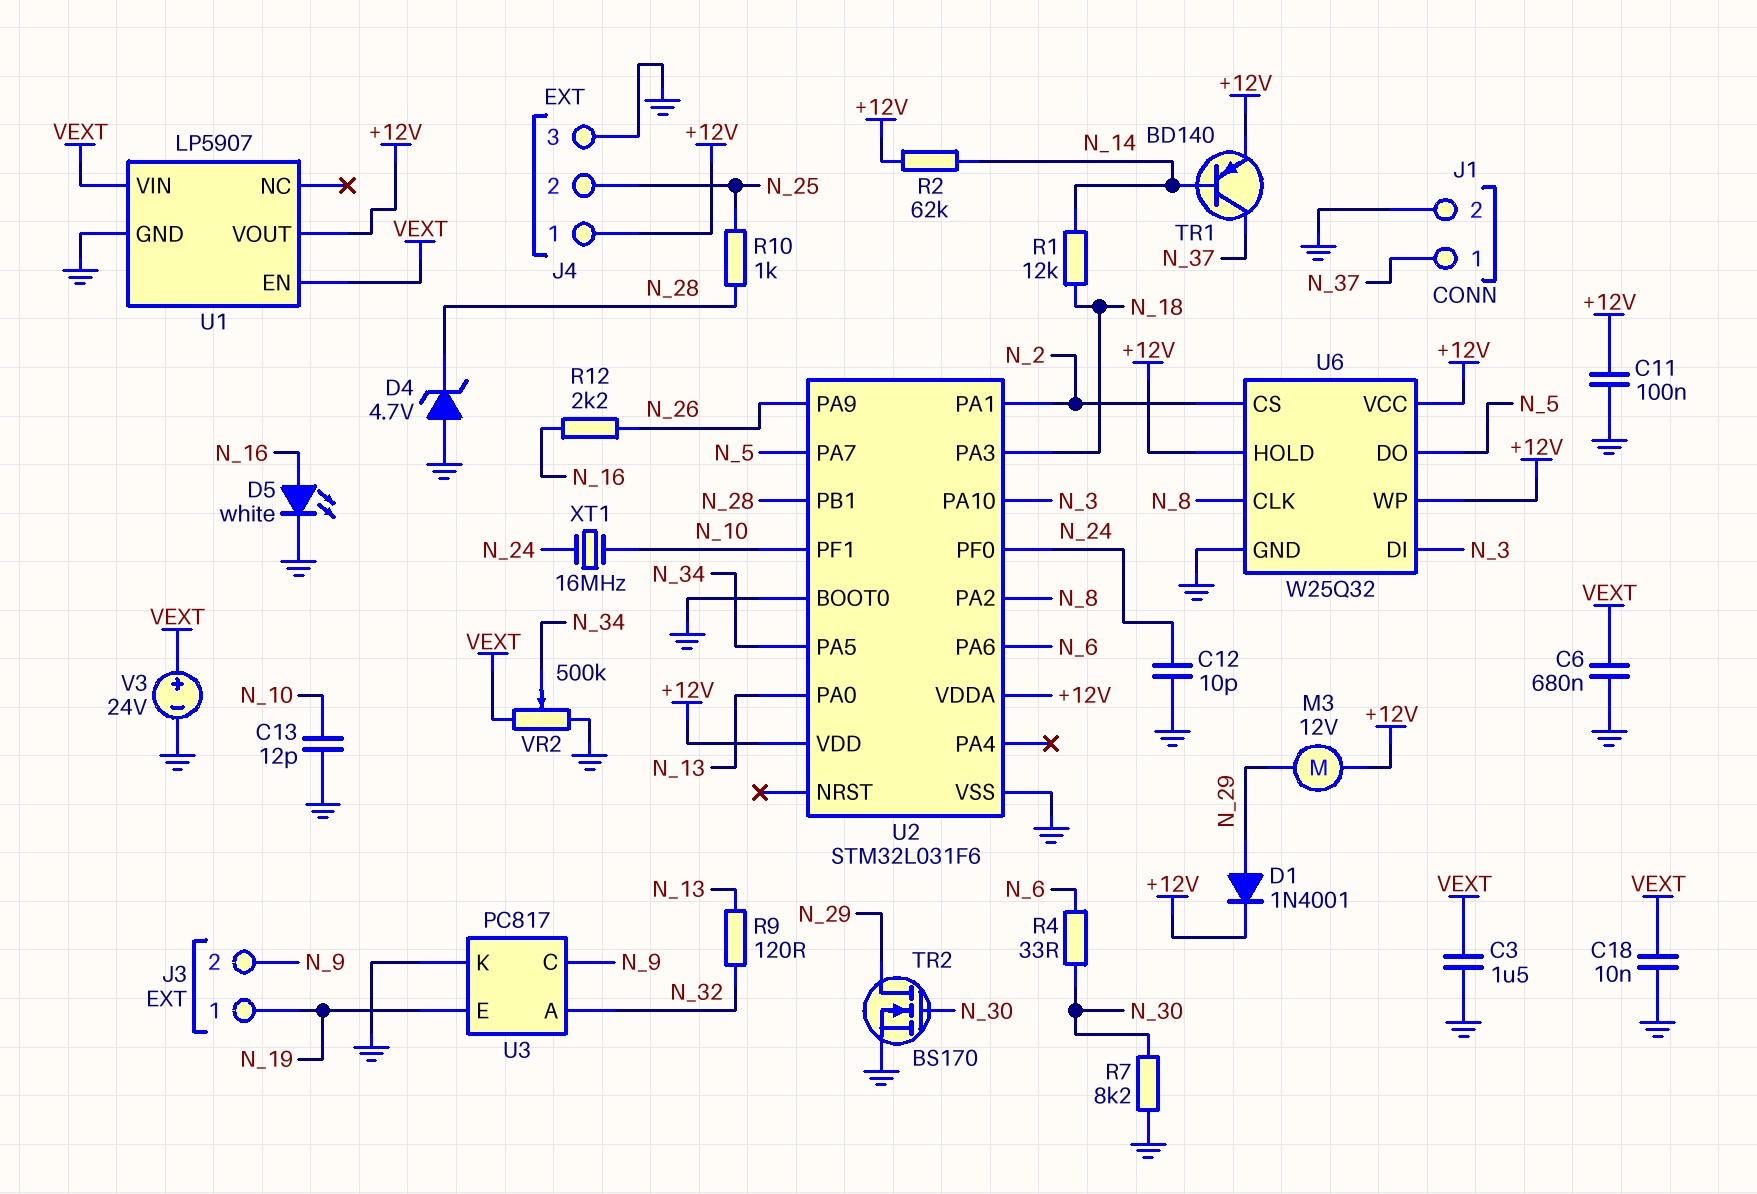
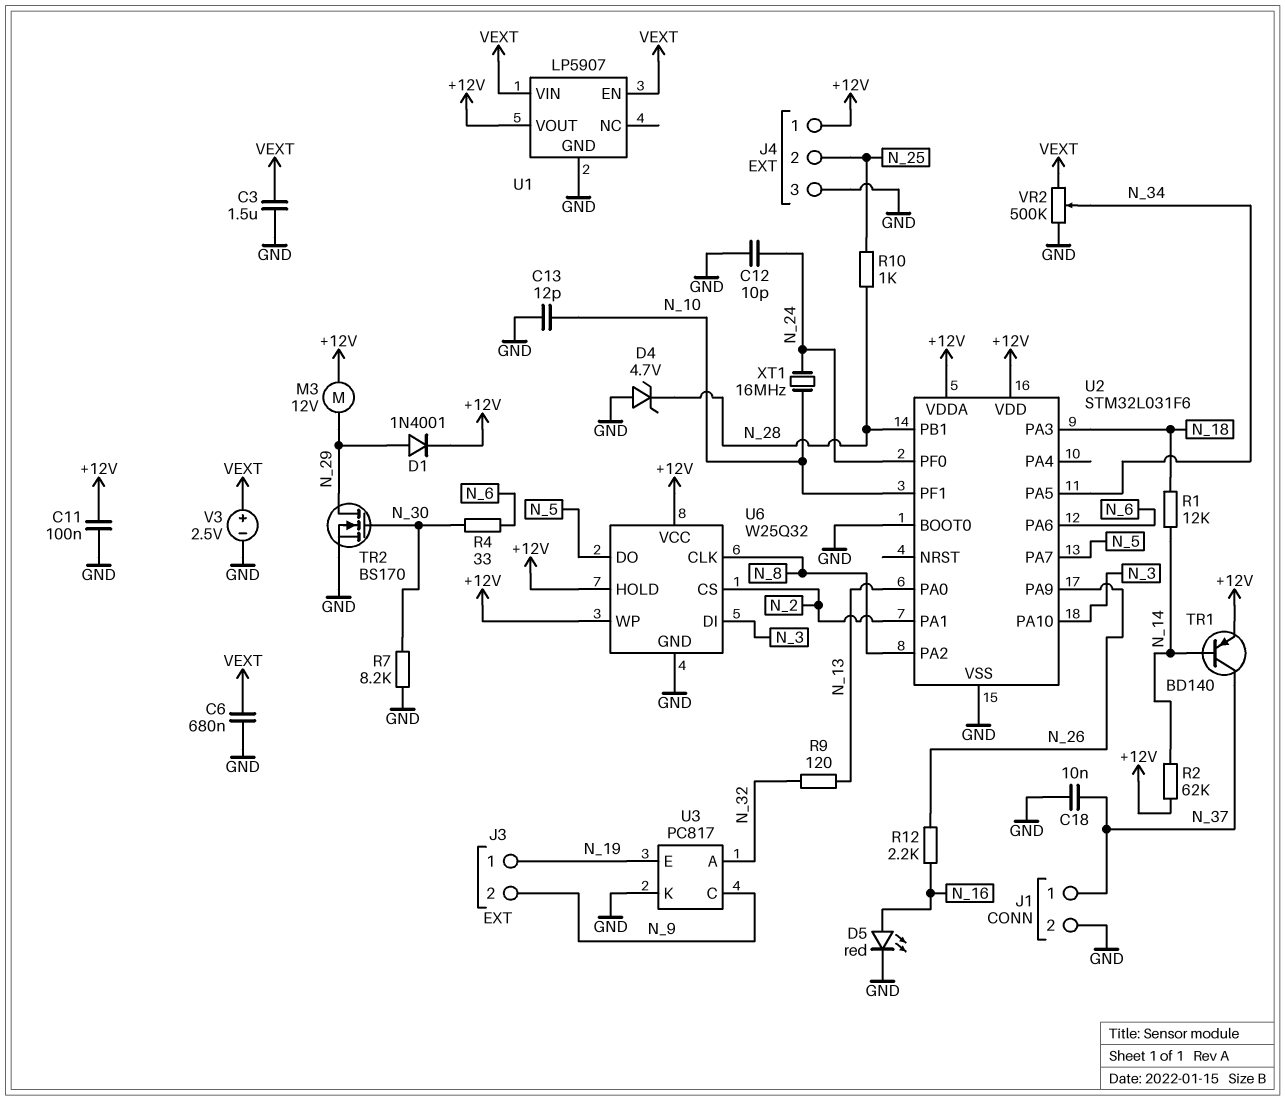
C18: 10nF (GND, VEXT) -> 10nF (GND, N_37)
D5: LED white (A N_16, K GND) -> LED red (A N_16, K GND)
V3: 24V (plus VEXT, minus GND) -> 2.5V (plus VEXT, minus GND)

